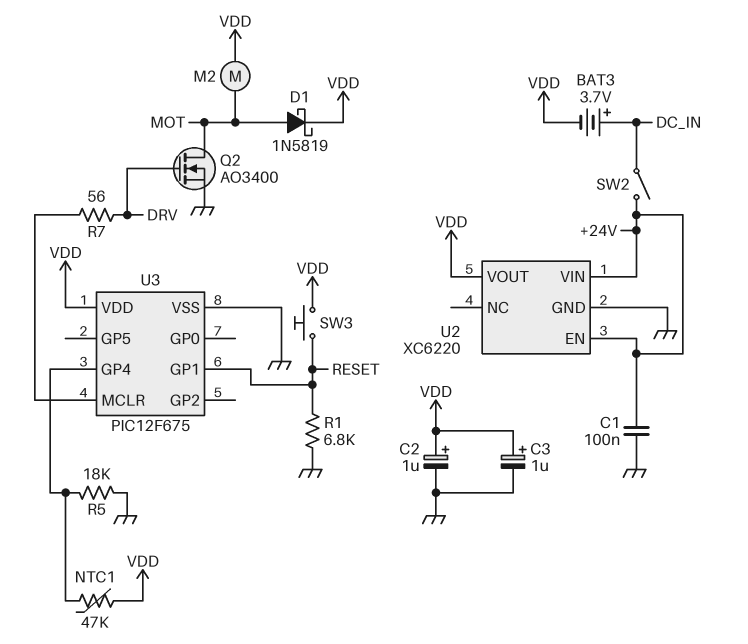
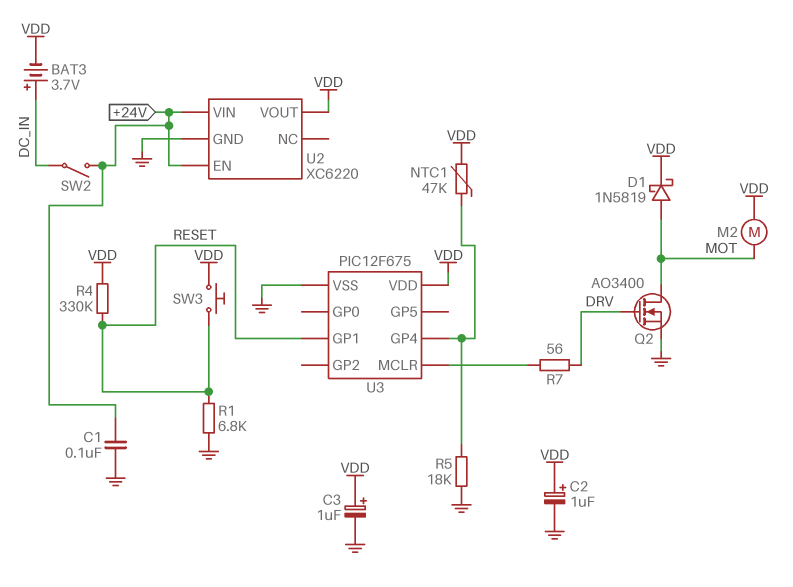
R4: none -> 330k (RESET, VDD)

